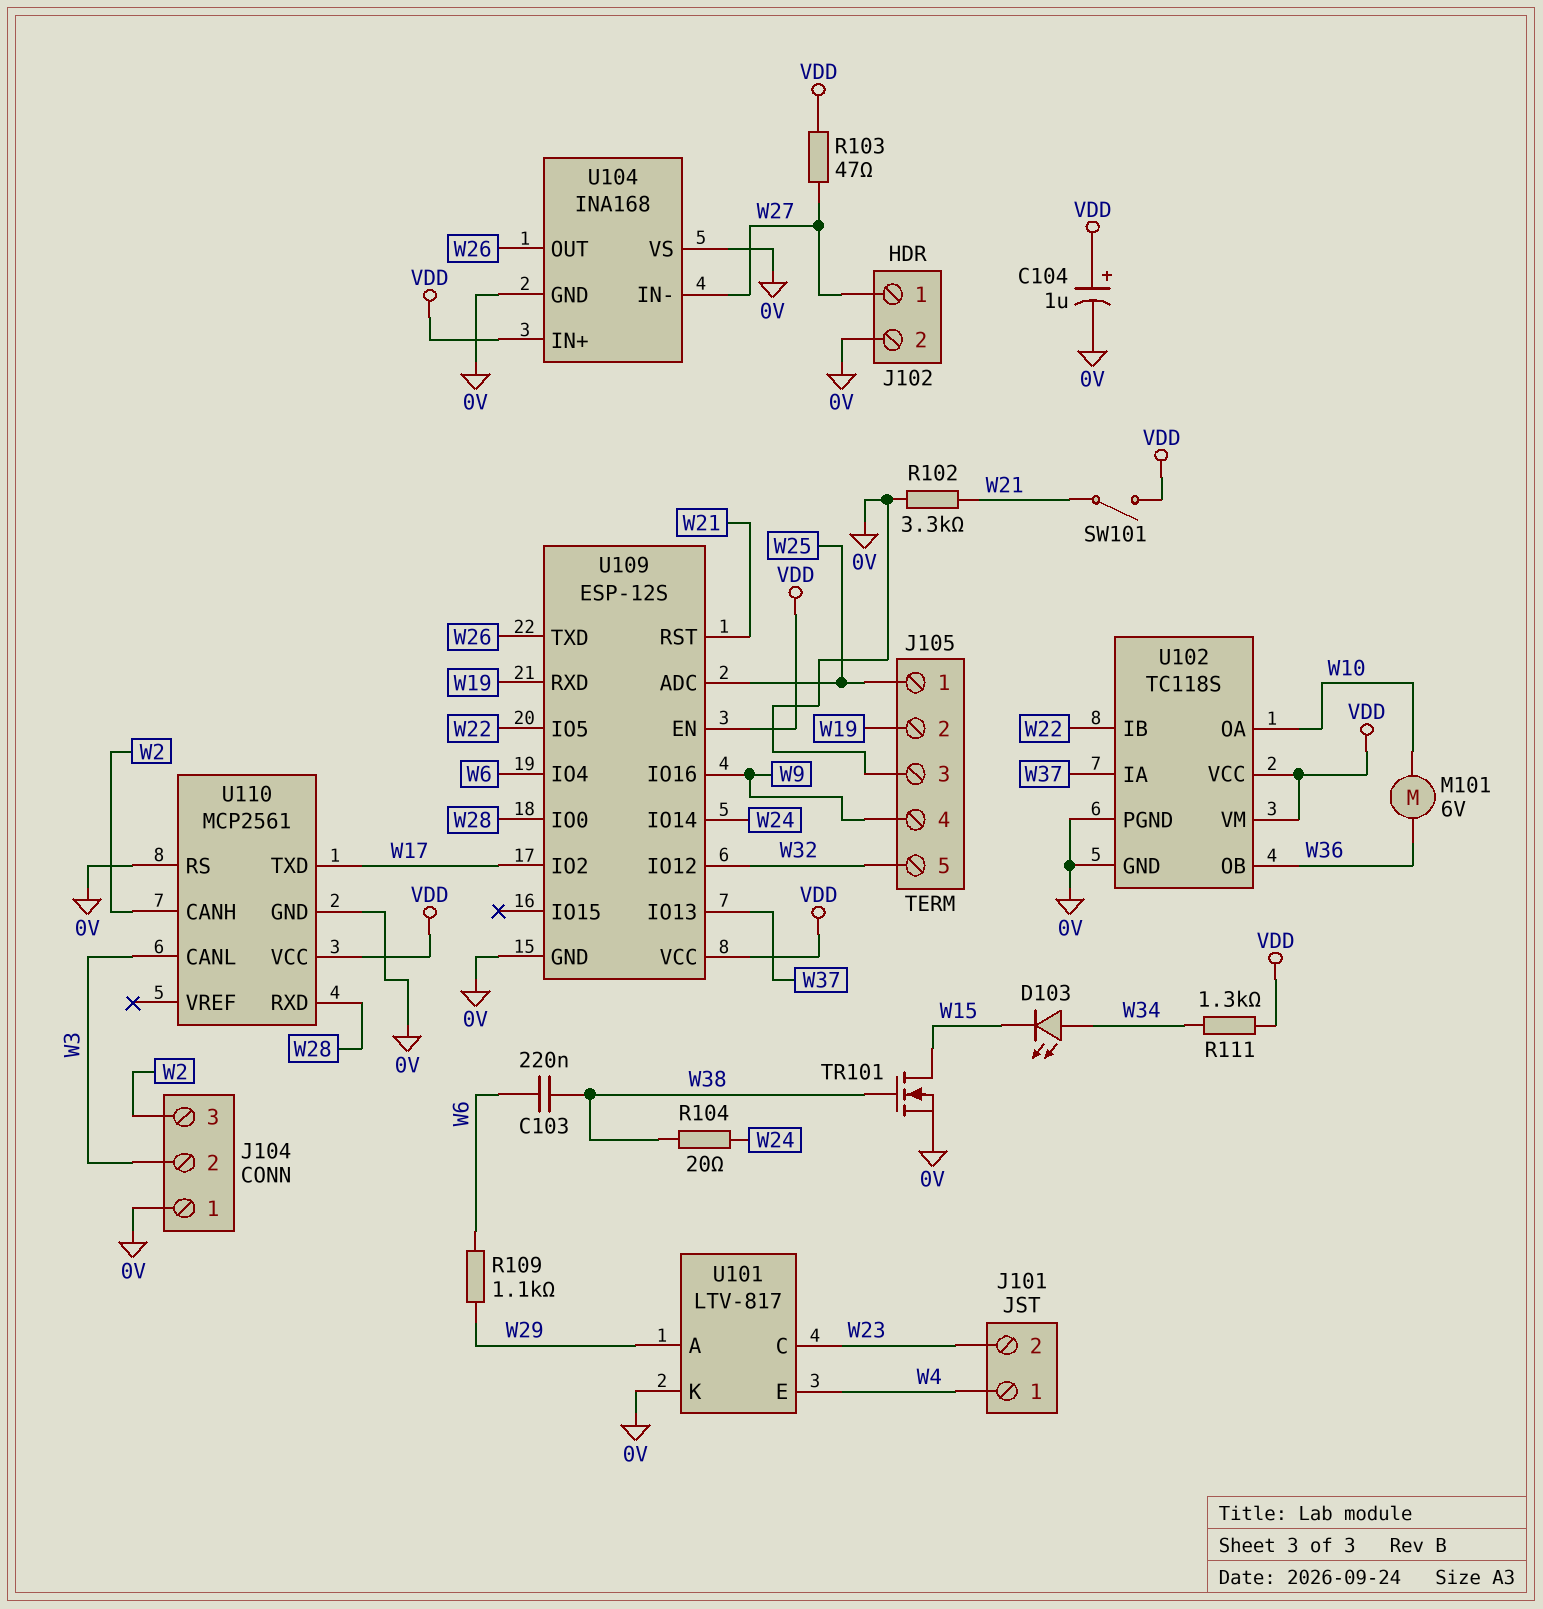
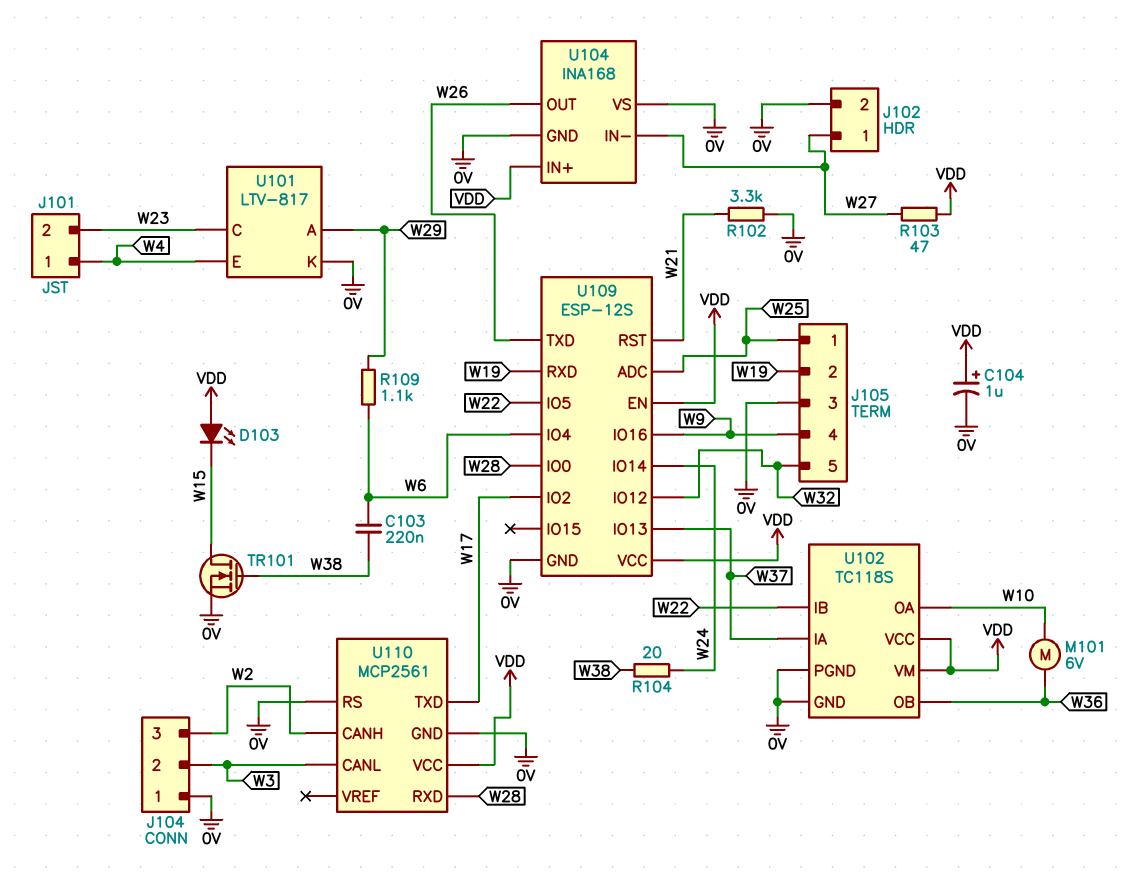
D103: LED (A W34, K W15) -> LED (A VDD, K W15)
R111: 1.3k (VDD, W34) -> none
SW101: switch (VDD, W21) -> none

